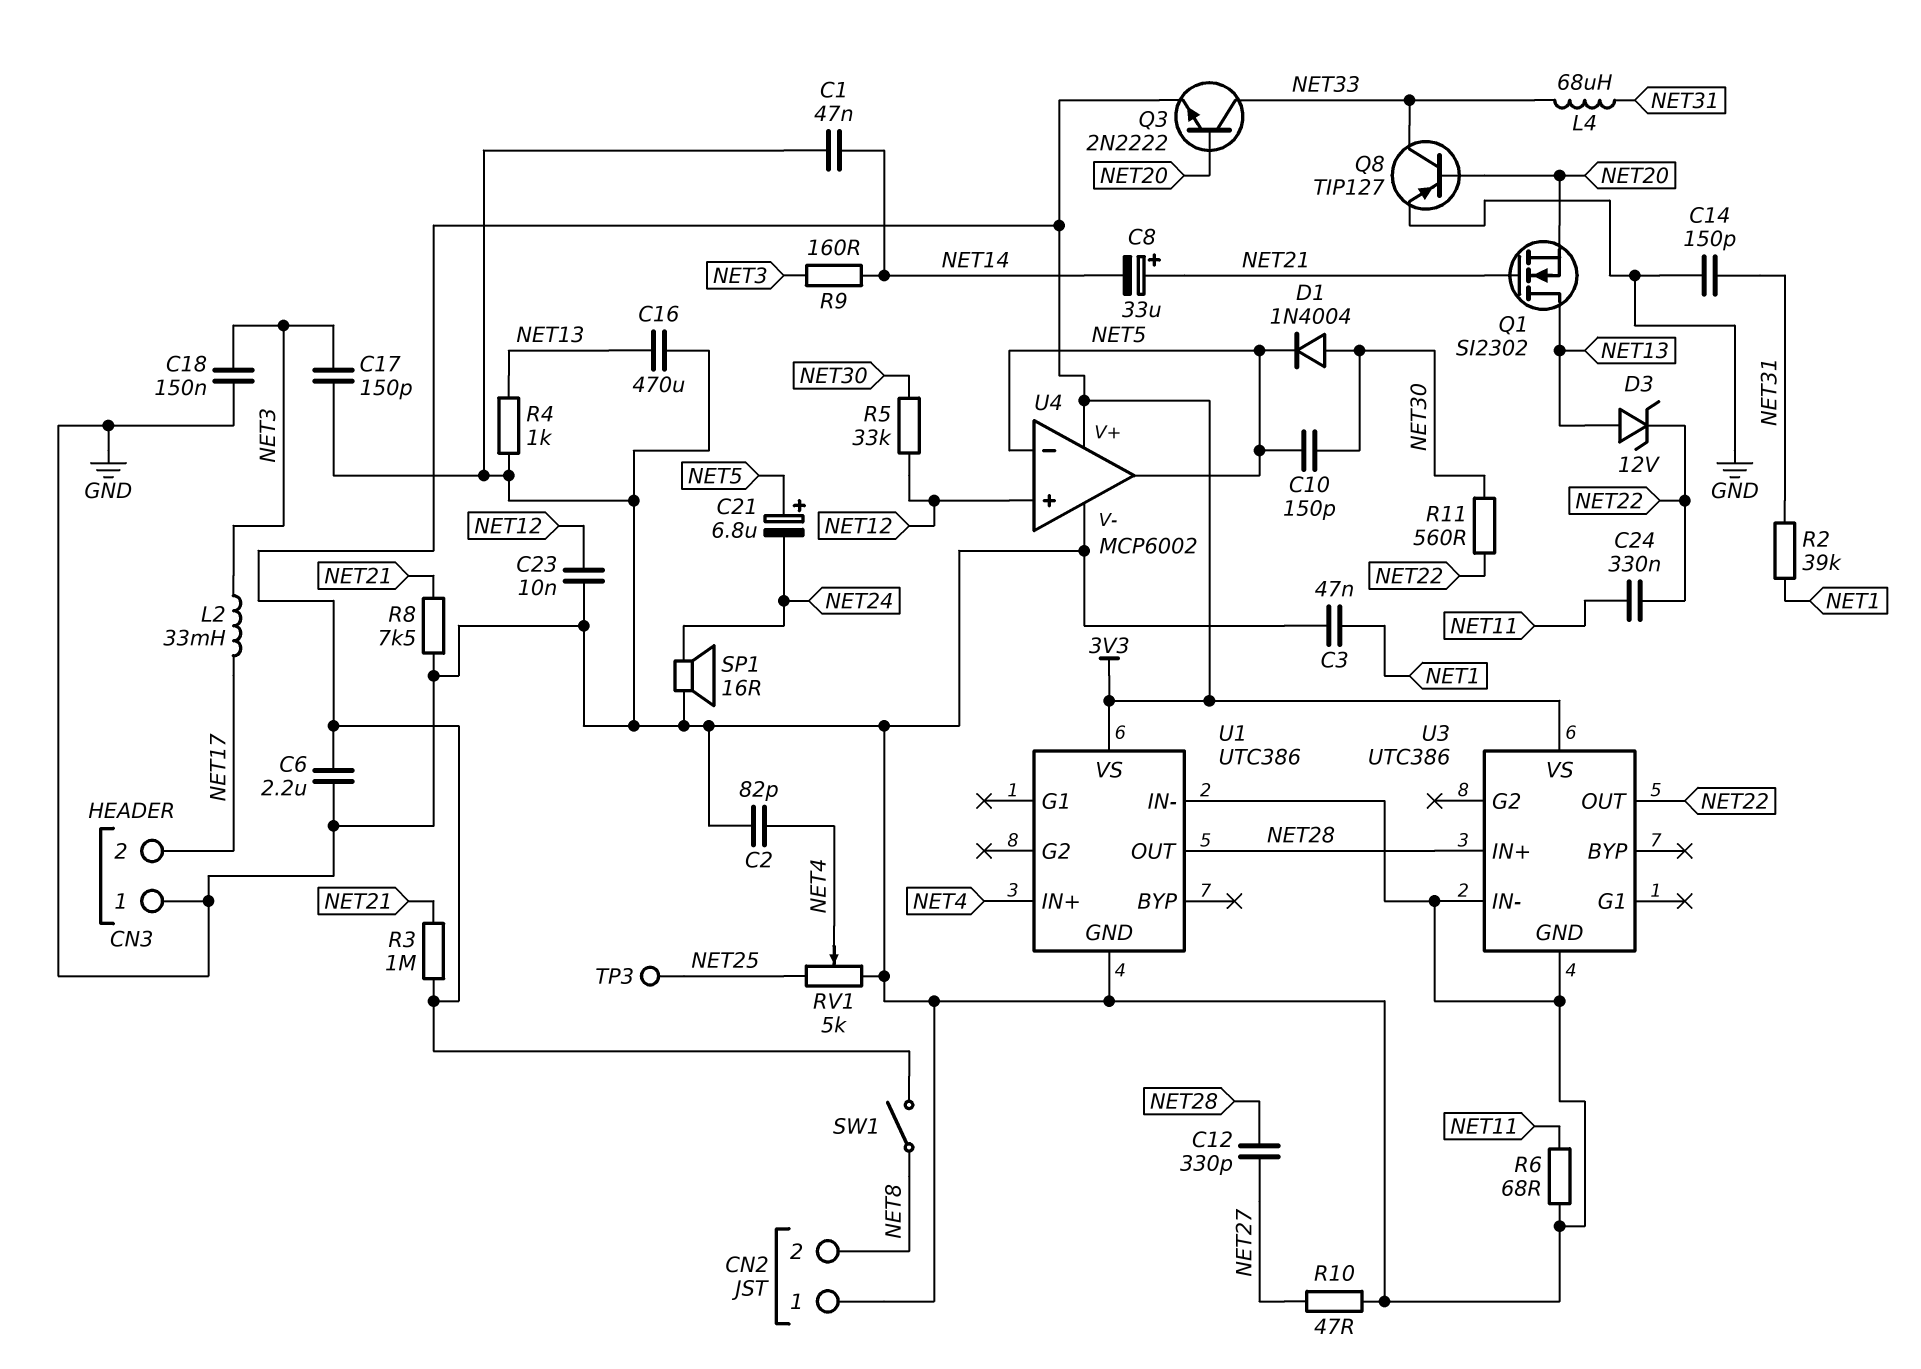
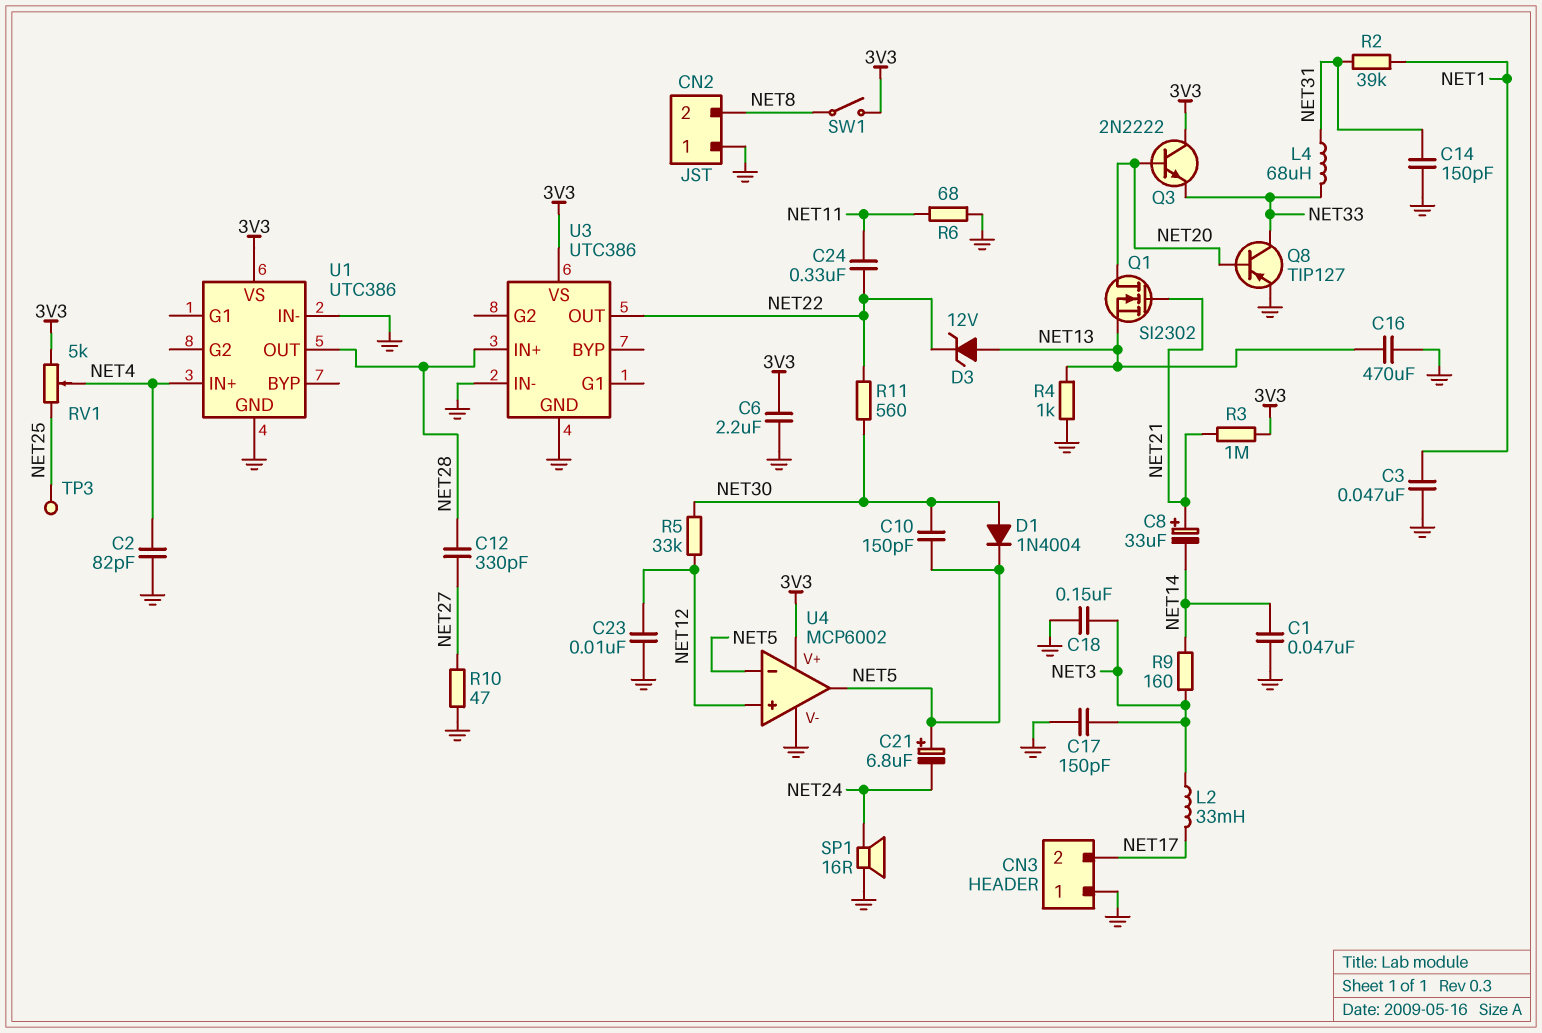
Q1: NMOS SI2302 (G NET21, D NET13, S NET20) -> NMOS SI2302 (G NET21, D NET20, S NET13)
Q3: NPN 2N2222 (B NET20, C NET33, E 3V3) -> NPN 2N2222 (B NET20, C 3V3, E NET33)
R8: 7.5k (GND, NET21) -> none
RV1: 5k (GND, NET25, wiper NET4) -> 5k (3V3, NET25, wiper NET4)

